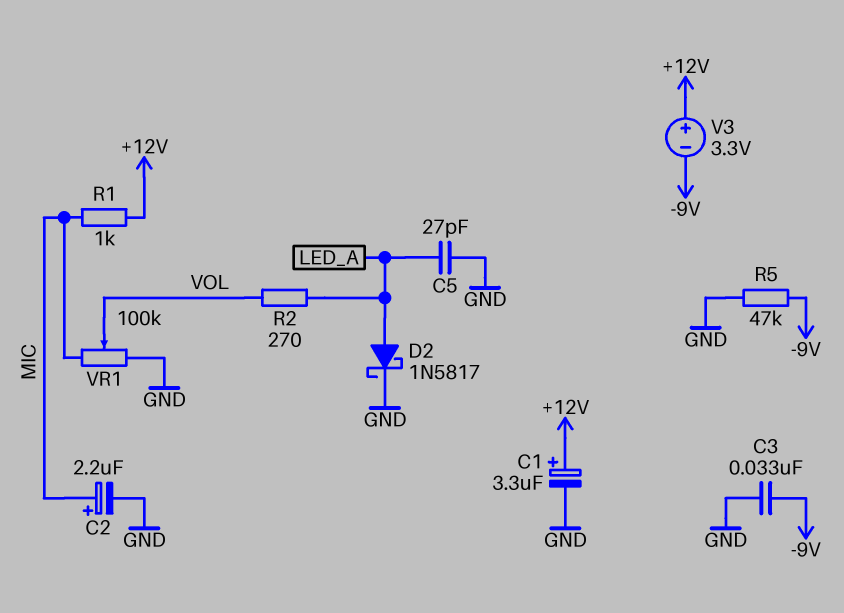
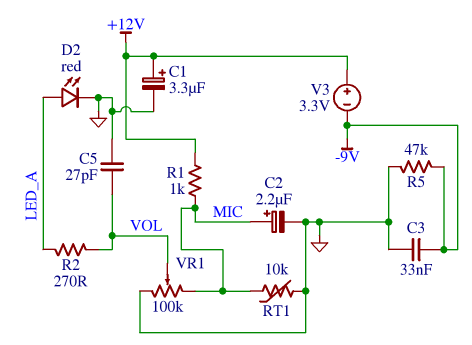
C5: 27pF (GND, LED_A) -> 27pF (GND, VOL)
D2: schottky 1N5817 (A LED_A, K GND) -> LED red (A LED_A, K GND)
RT1: none -> 10k (GND, MIC)

